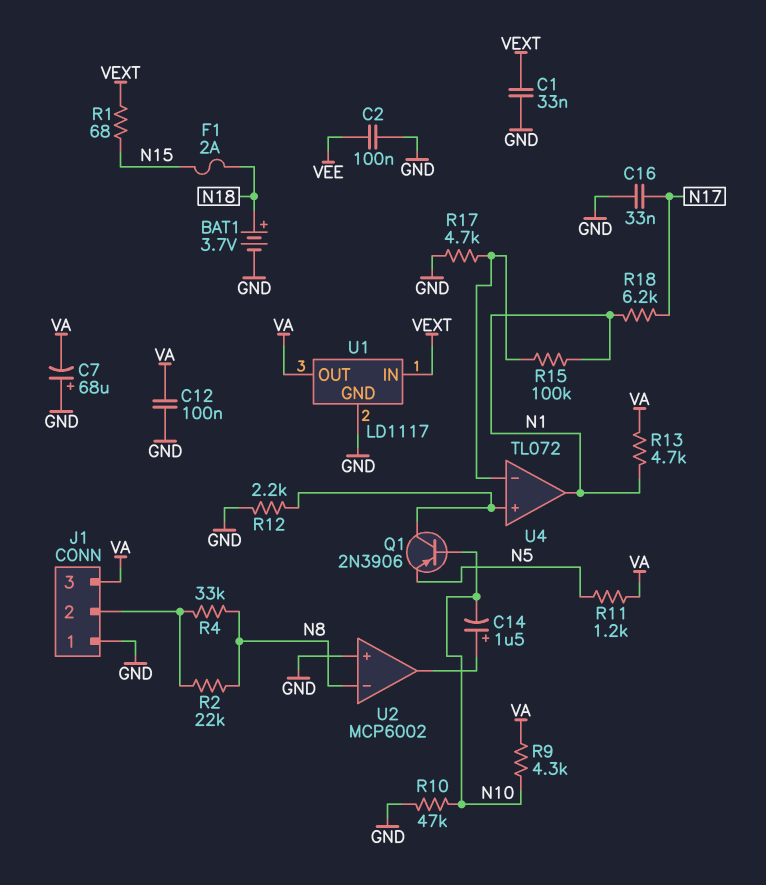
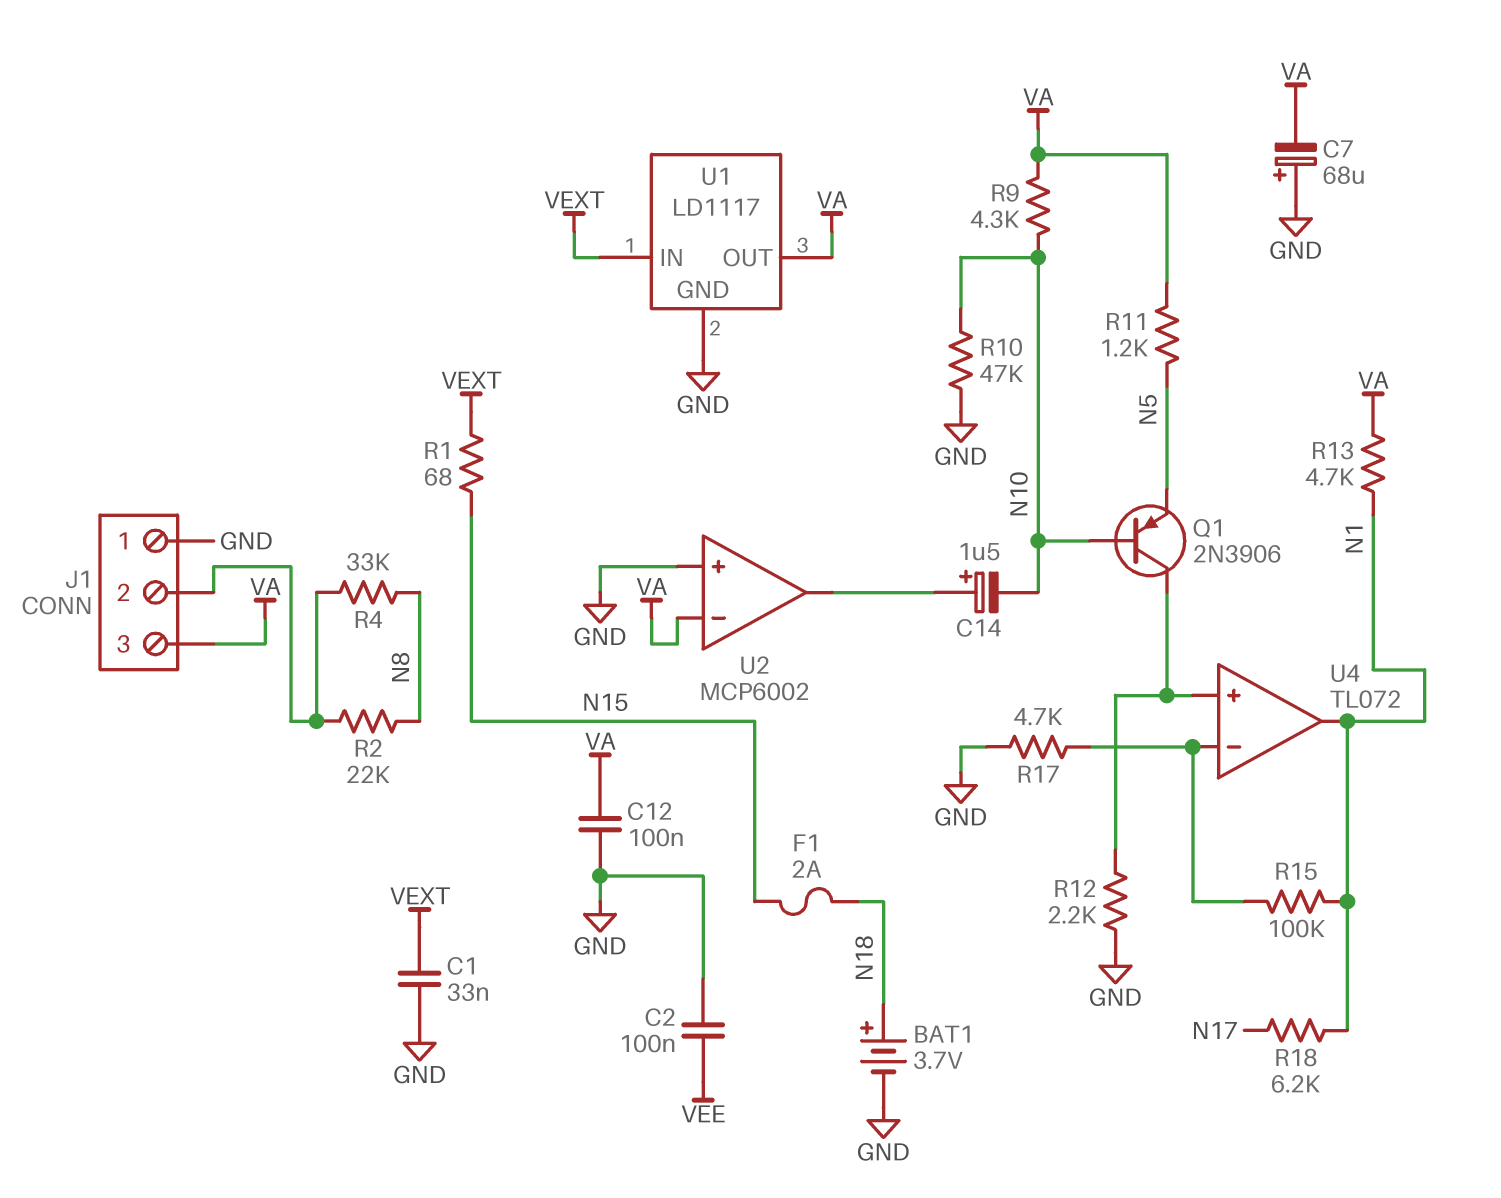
C16: 33nF (GND, N17) -> none
U2 pin in-: N8 -> VA

